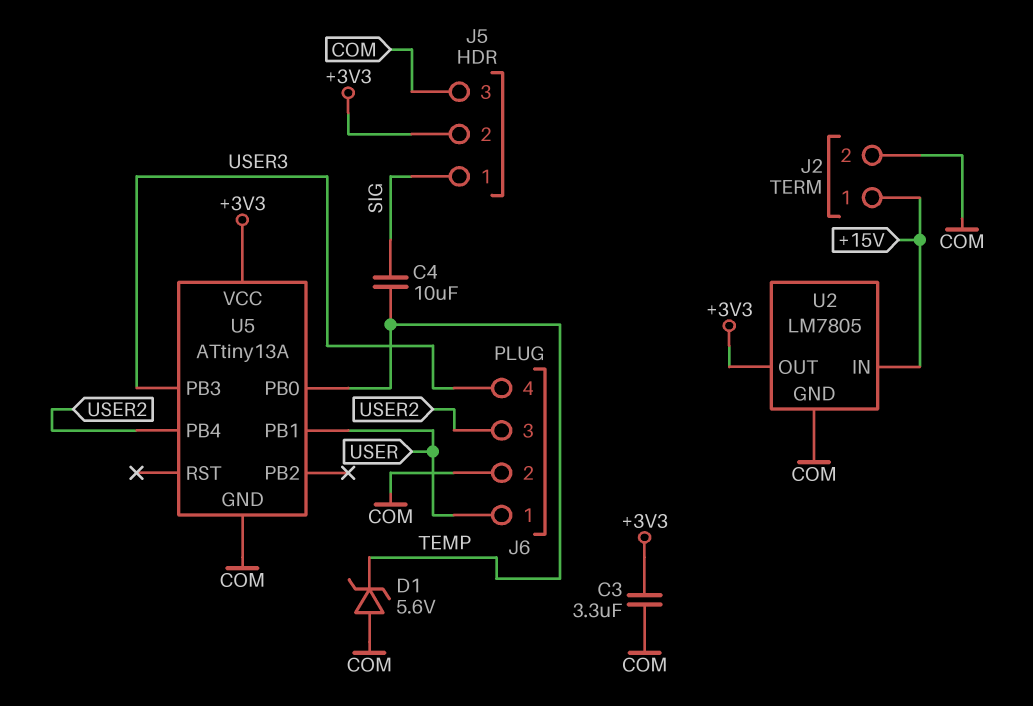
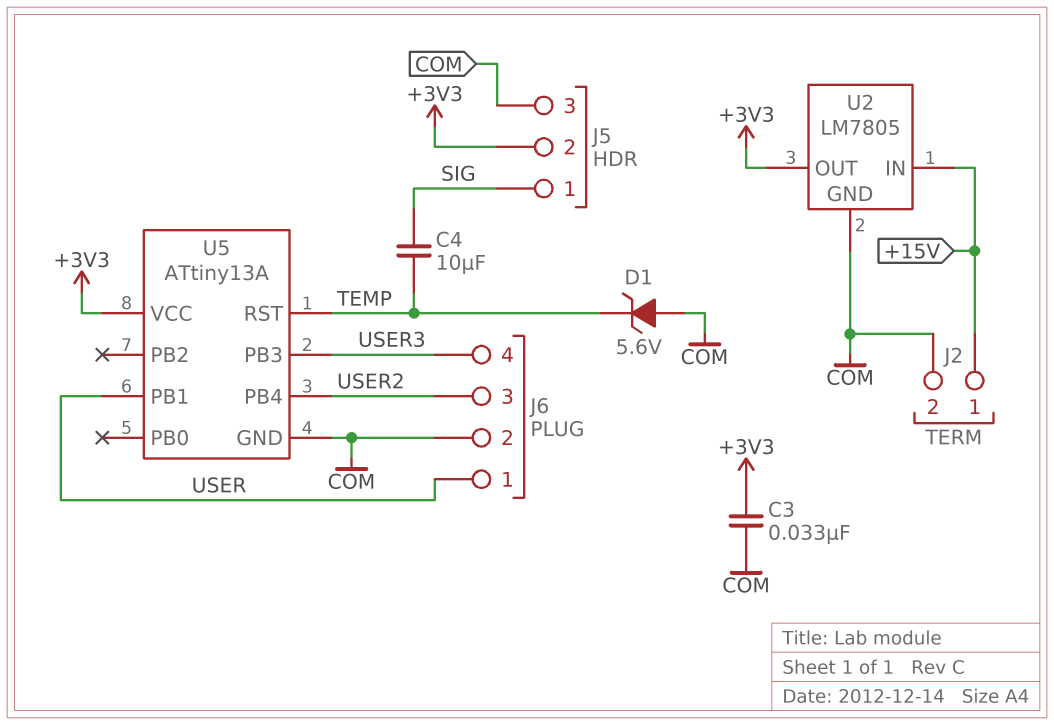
C3: 3.3uF (+3V3, COM) -> 33nF (+3V3, COM)
U5 pin PB0: TEMP -> none
U5 pin RST: none -> TEMP

